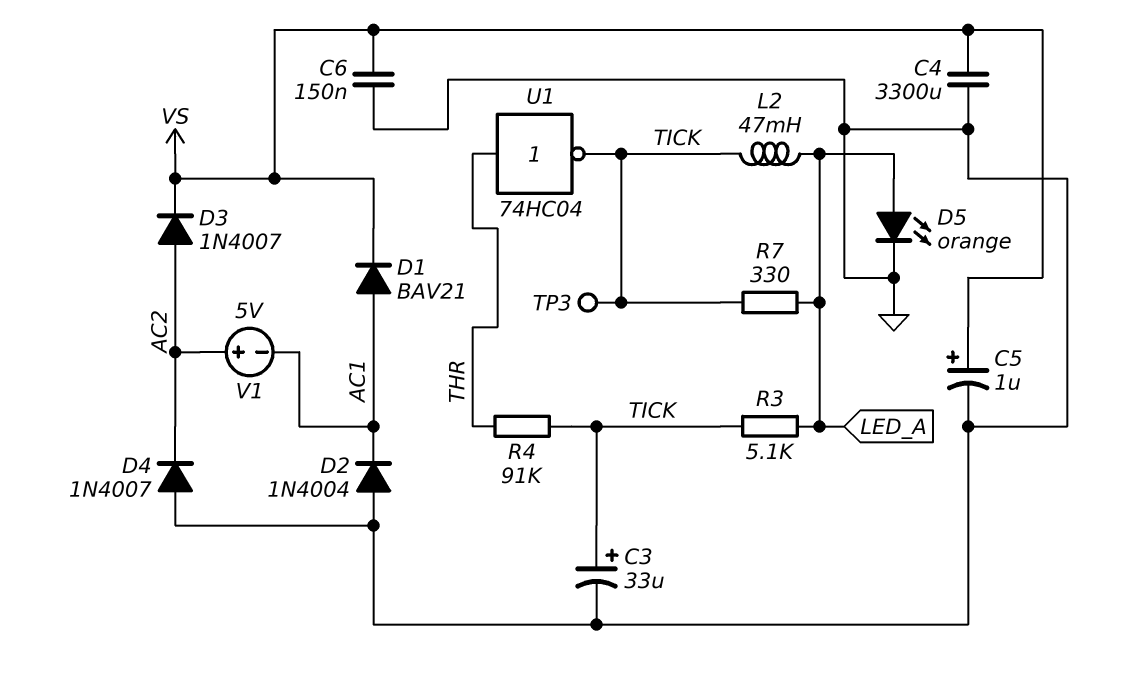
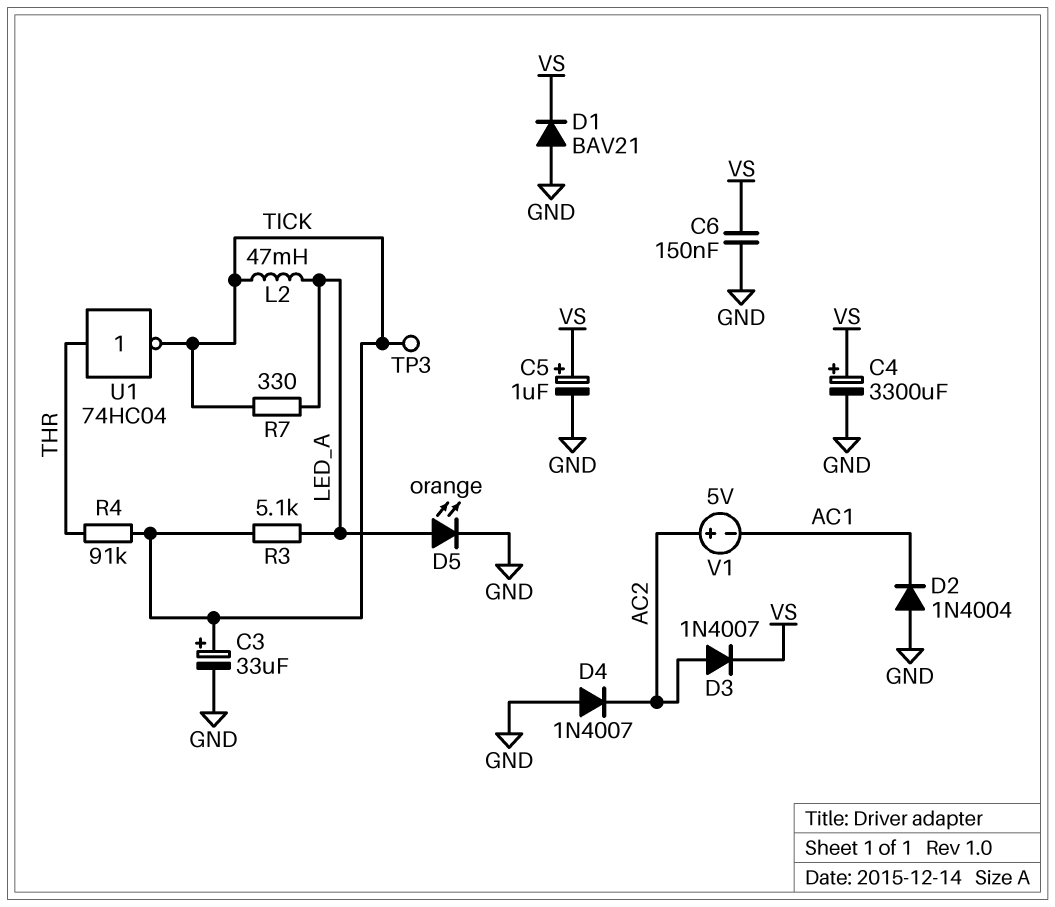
C4: 3300uF (GND, VS) -> 3300uF (plus VS, minus GND)
D1: diode BAV21 (A AC1, K VS) -> diode BAV21 (A GND, K VS)

